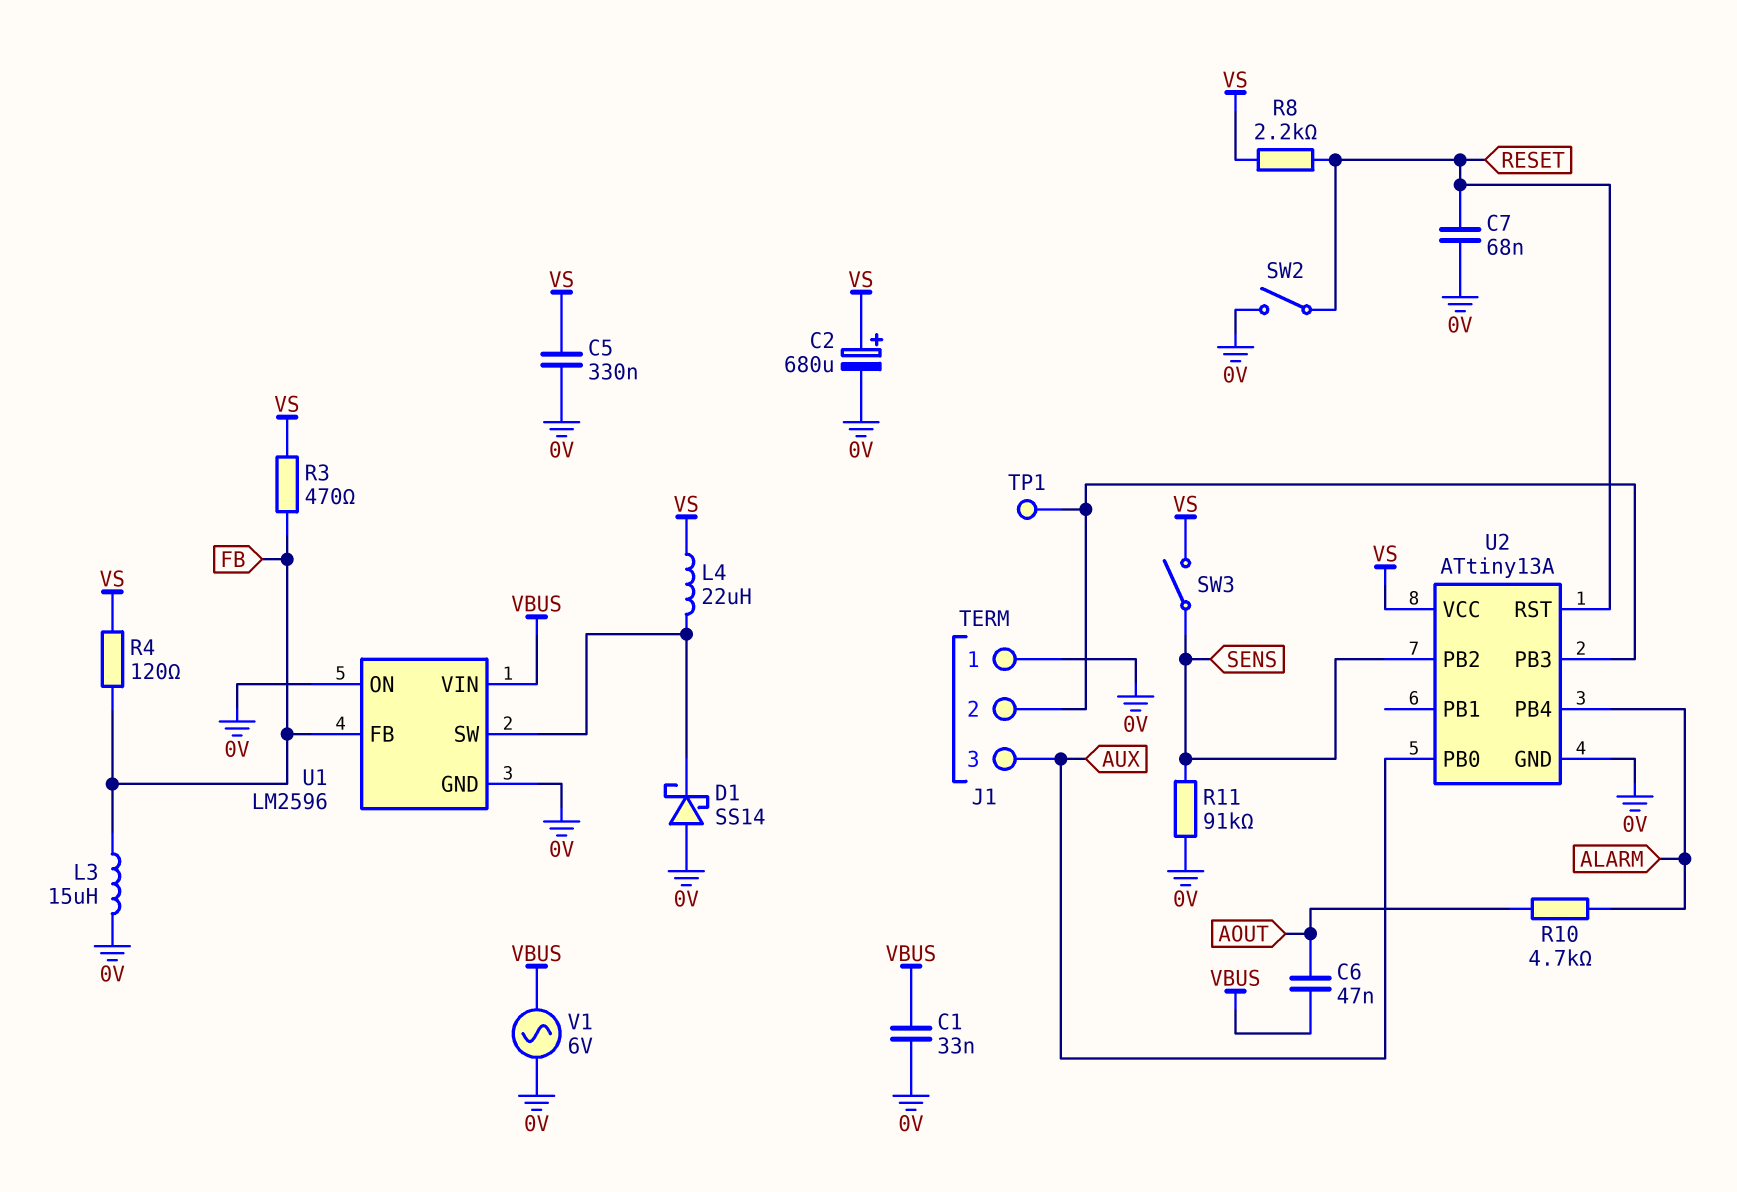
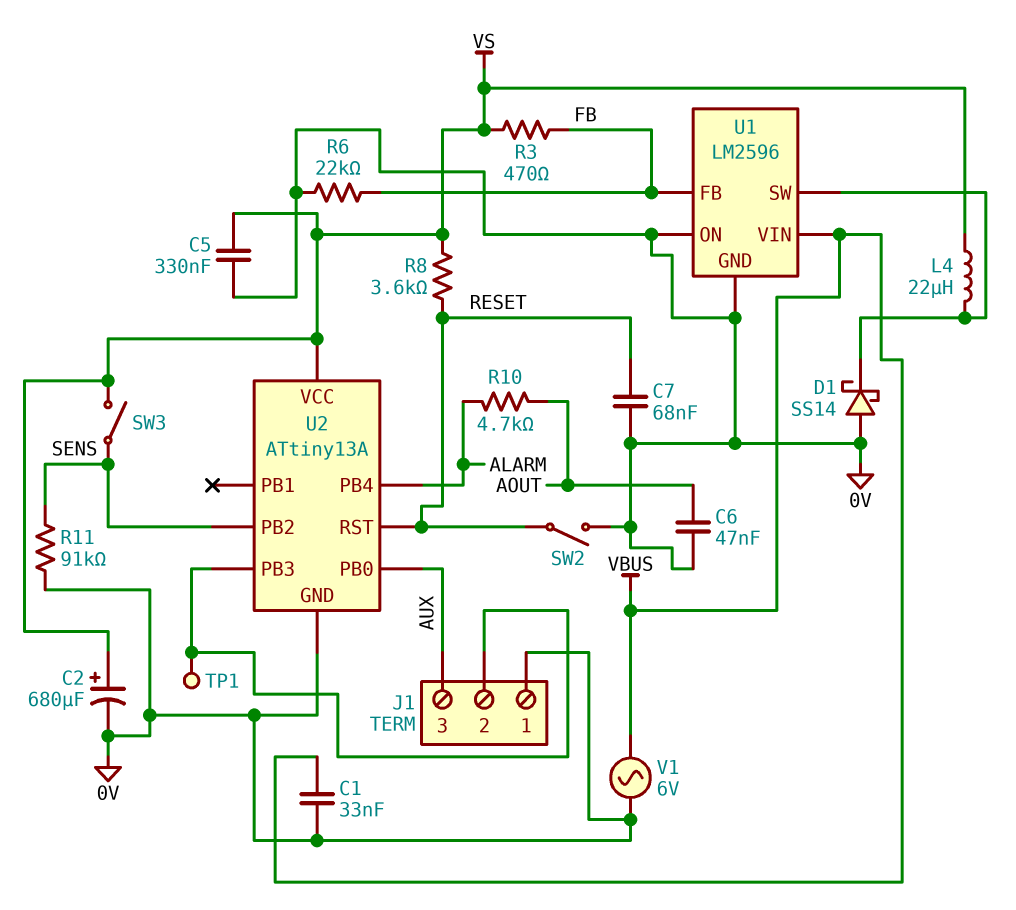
C6: 47nF (AOUT, VBUS) -> 47nF (0V, AOUT)
L3: 15uH (0V, FB) -> none
R4: 120 (FB, VS) -> none
R6: none -> 22k (0V, FB)
R8: 2.2k (RESET, VS) -> 3.6k (RESET, VS)

